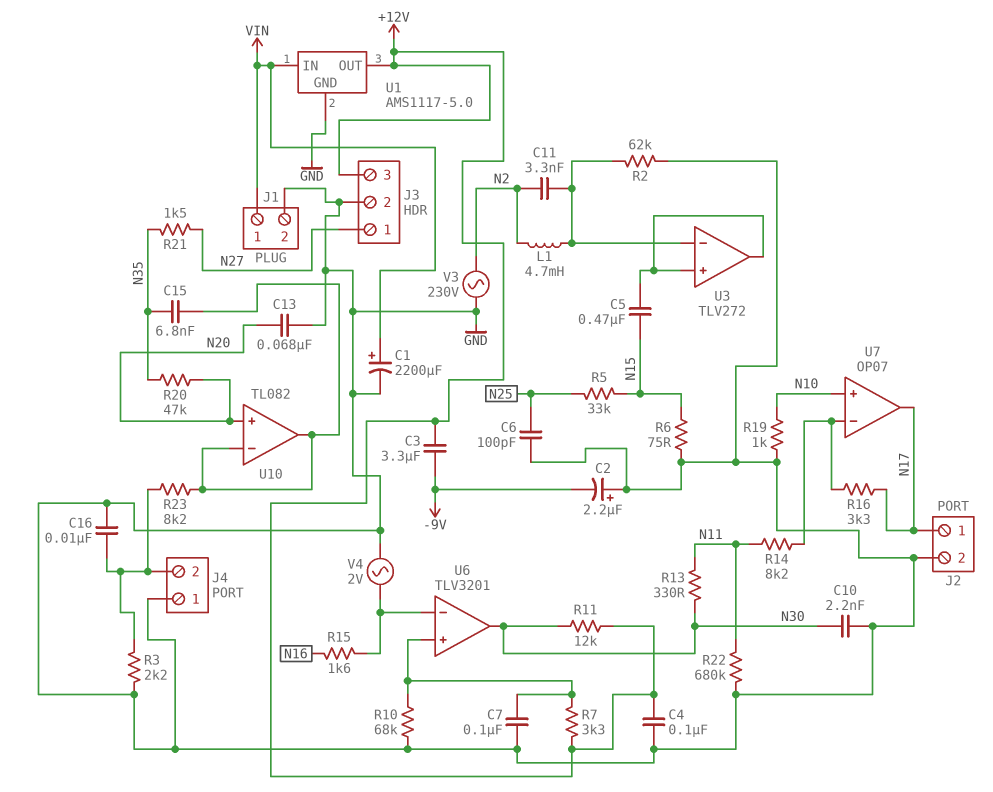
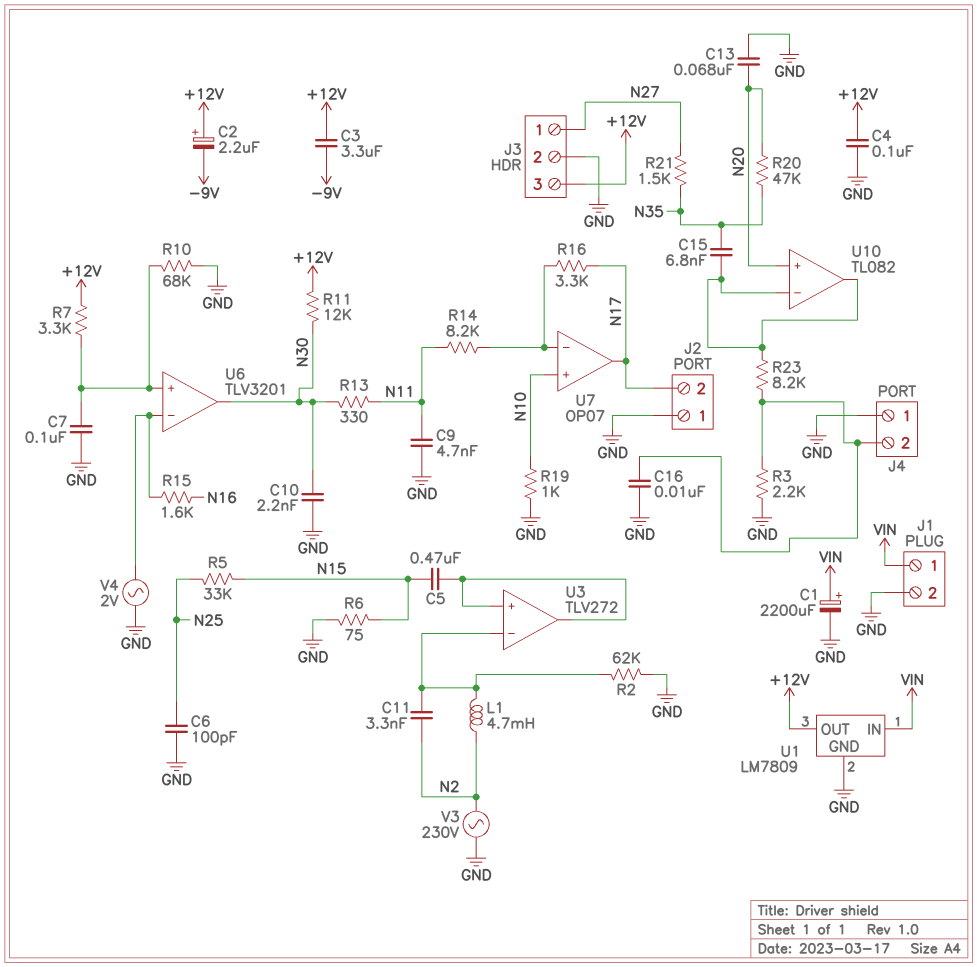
C2: 2.2uF (plus GND, minus -9V) -> 2.2uF (plus +12V, minus -9V)
C9: none -> 4.7nF (GND, N11)
J2 pin 1: N17 -> GND
J2 pin 2: GND -> N17
R22: 680k (GND, N11) -> none
U1: AMS1117-5.0 -> LM7809

